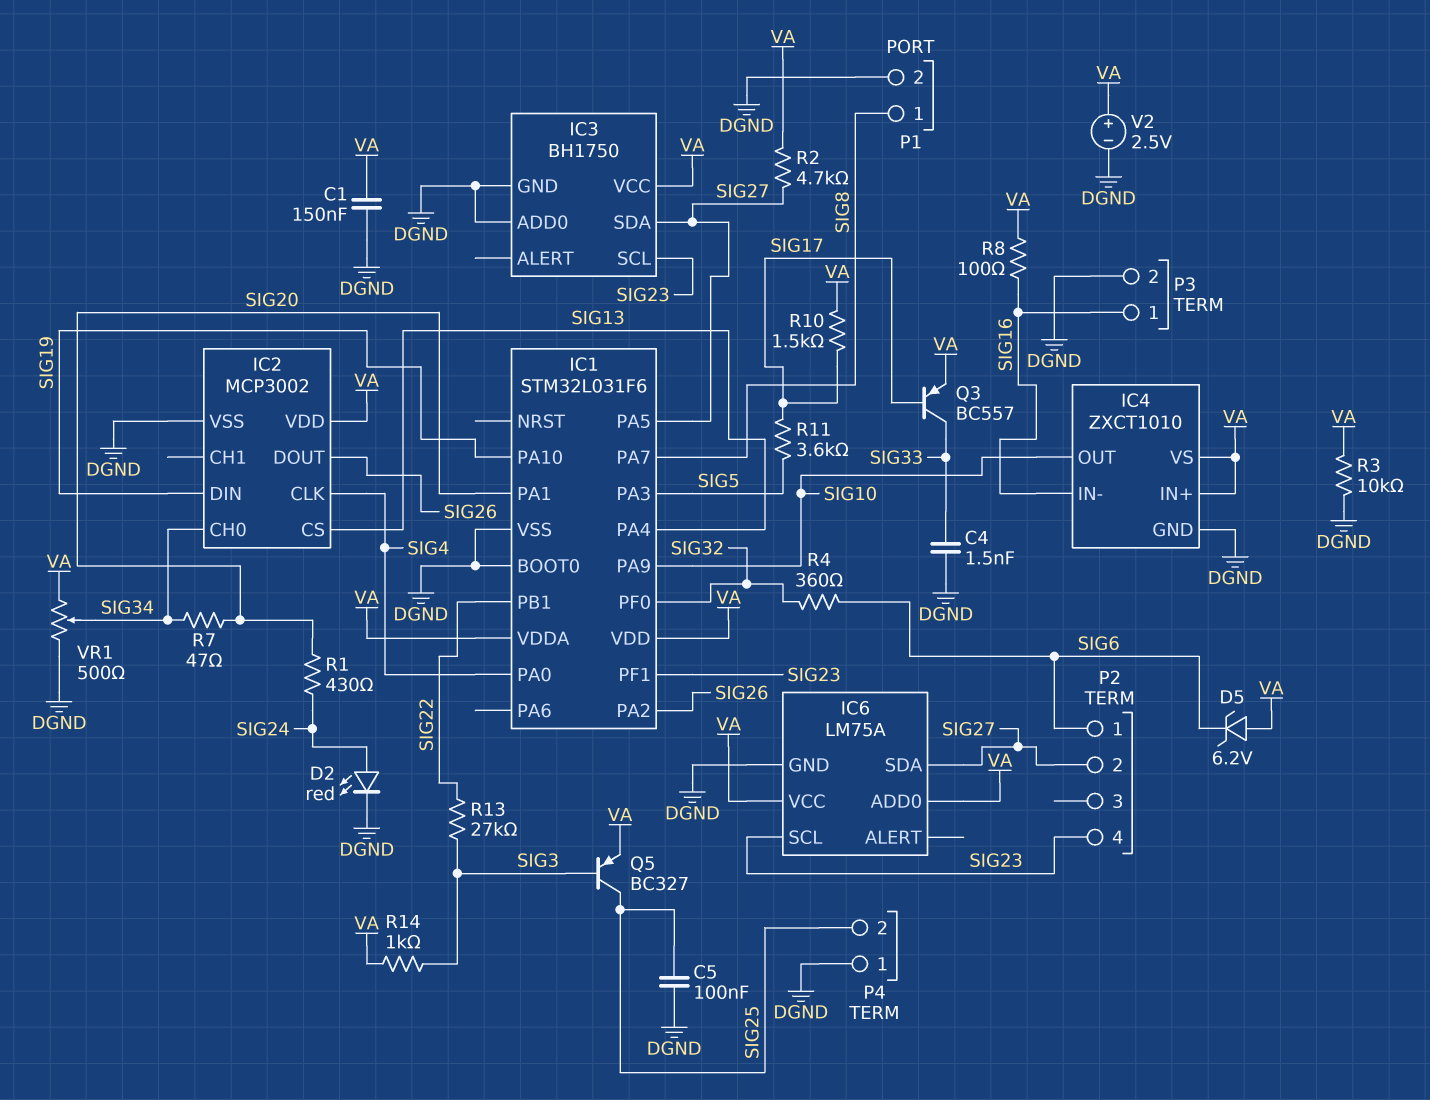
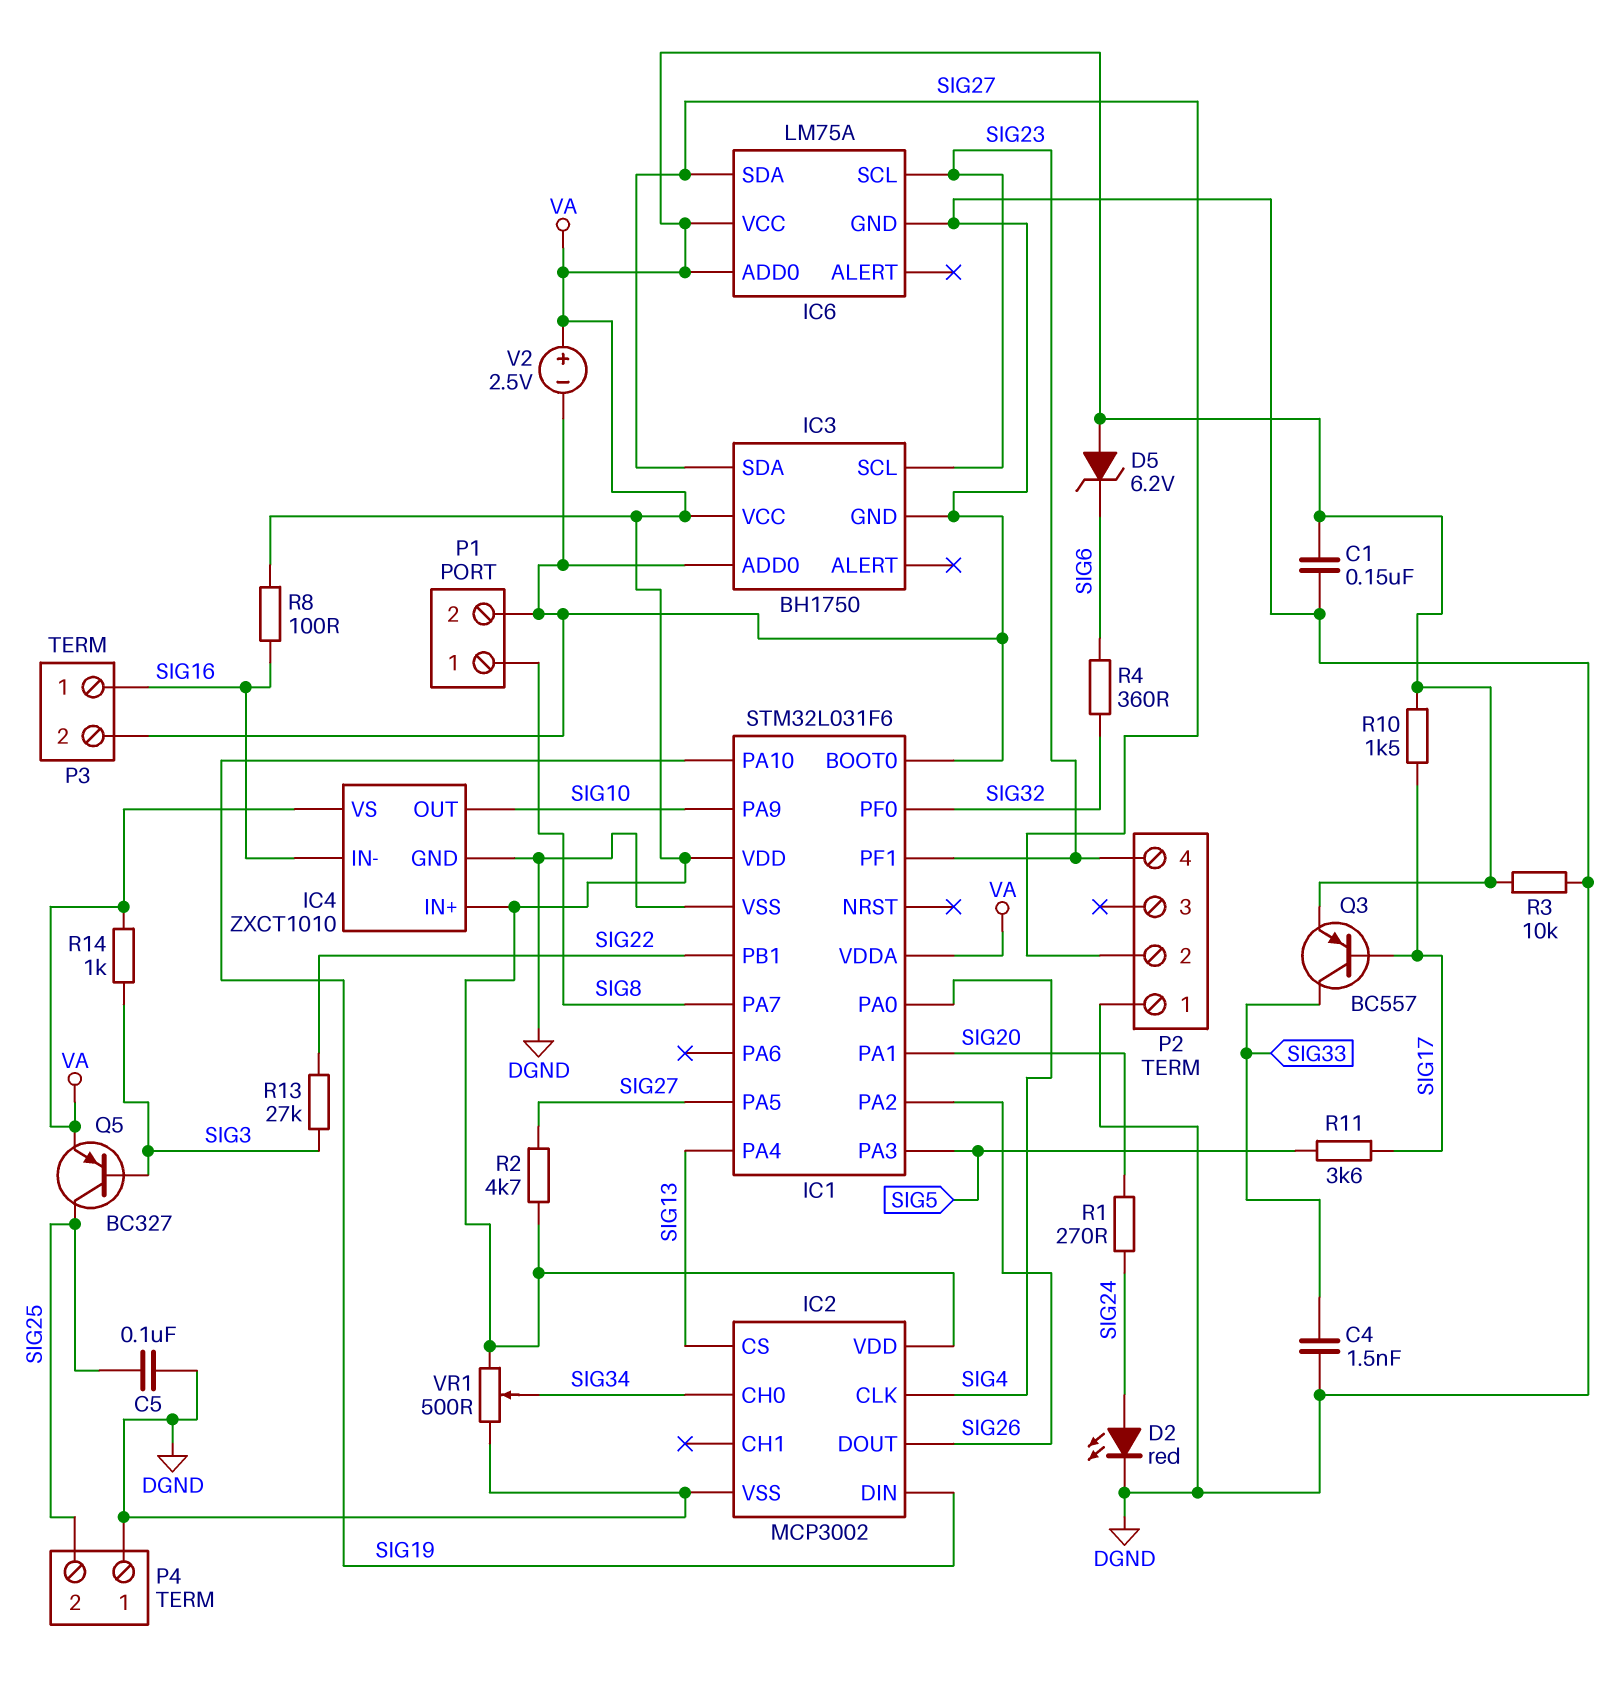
P2 pin 1: SIG6 -> DGND
R1: 430 (SIG20, SIG24) -> 270 (SIG20, SIG24)
R7: 47 (SIG20, SIG34) -> none

